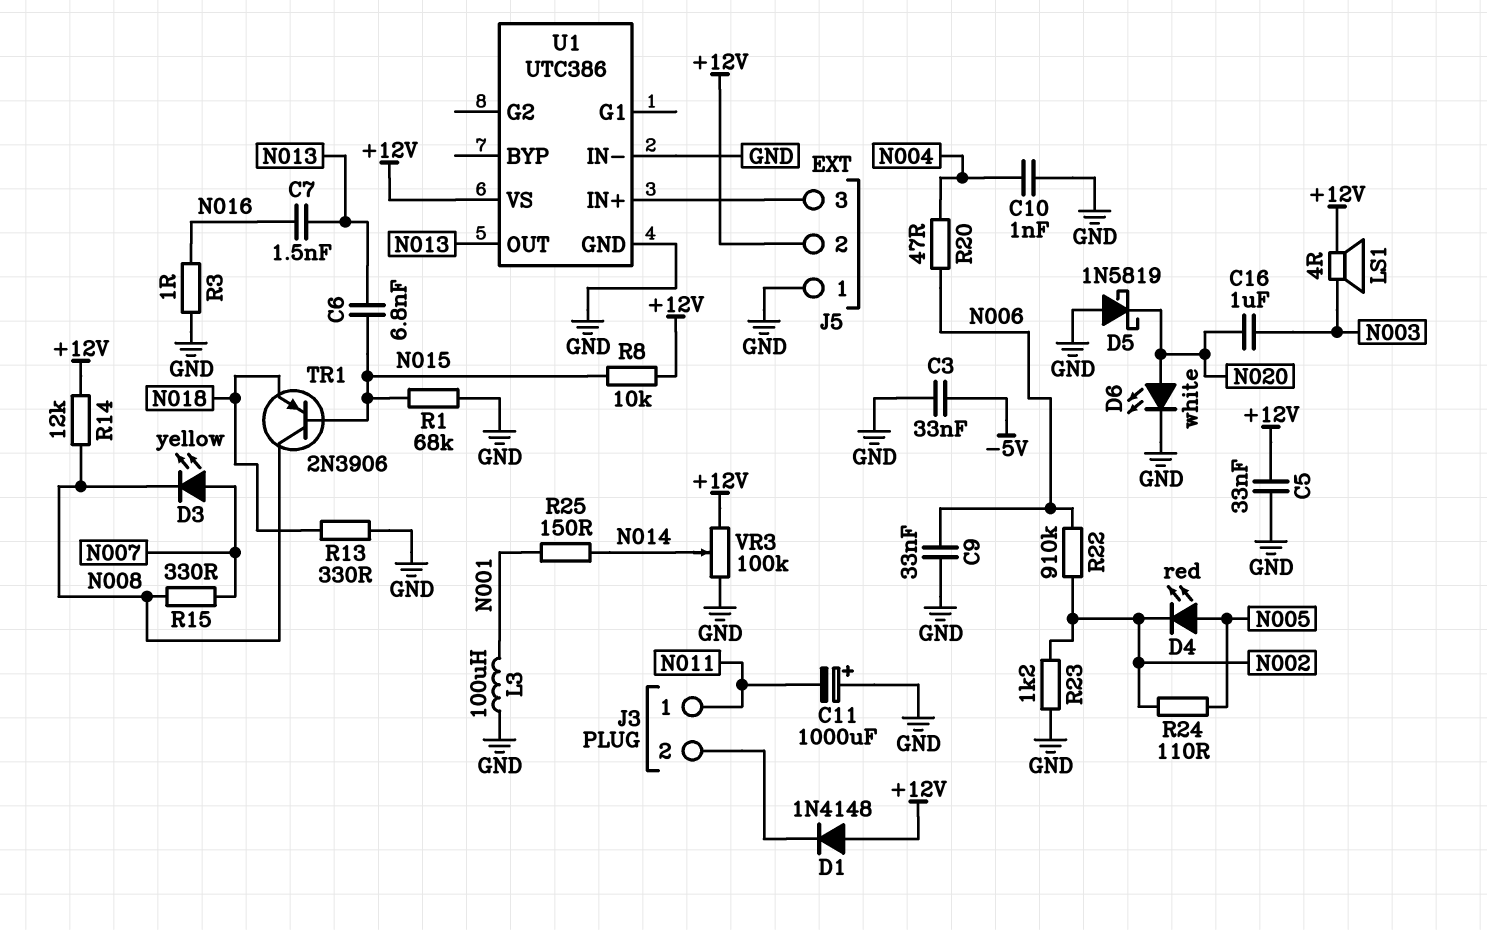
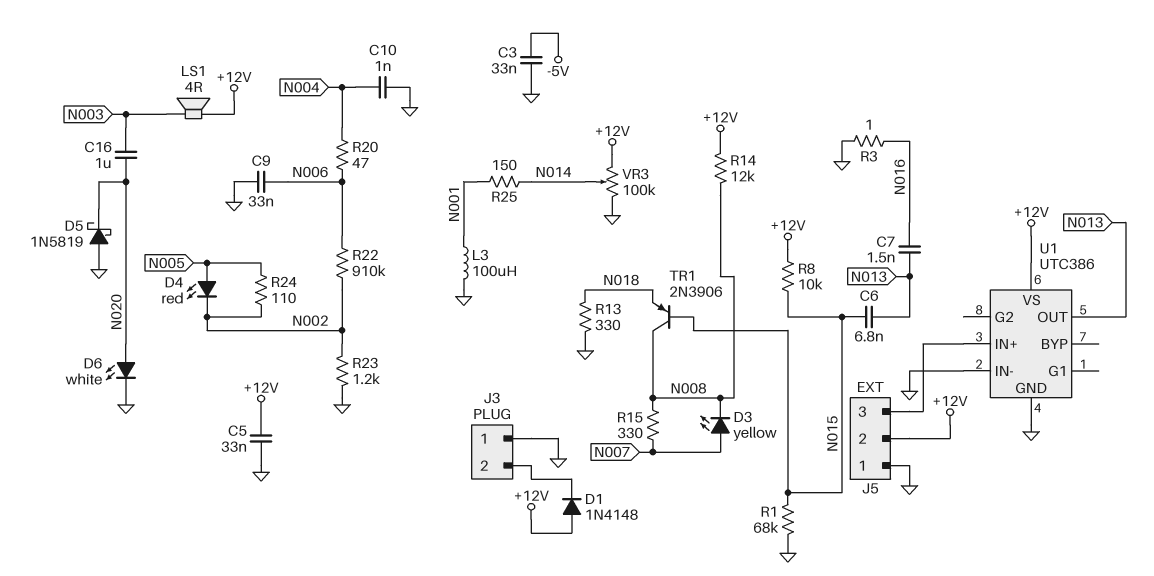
C11: 1000uF (plus GND, minus N011) -> none
J3 pin 1: N011 -> GND

